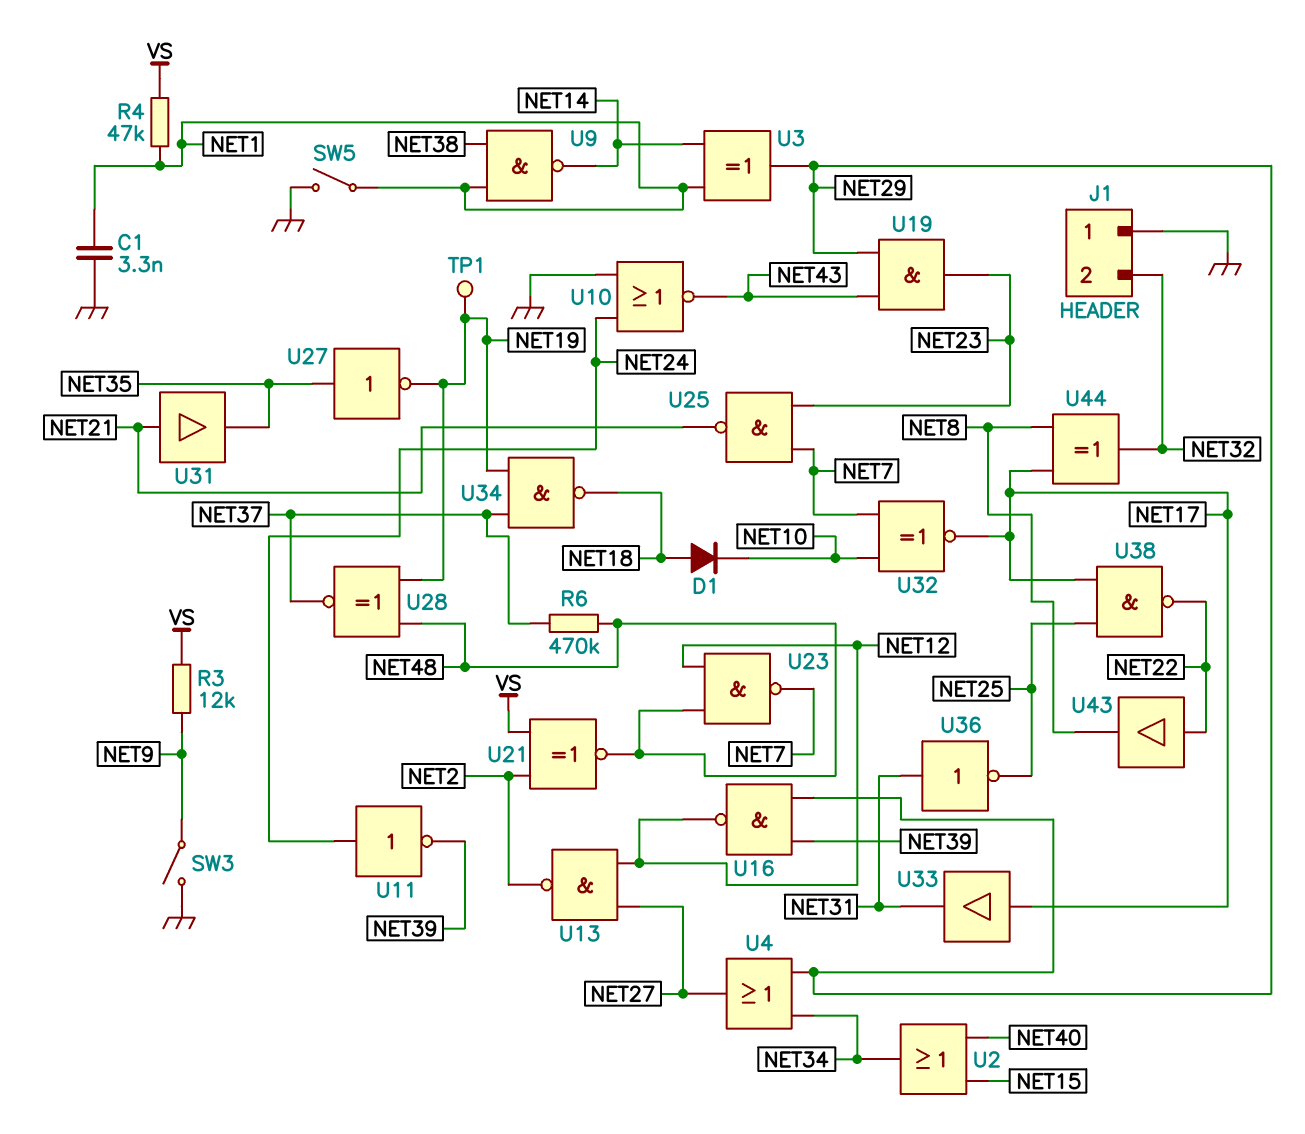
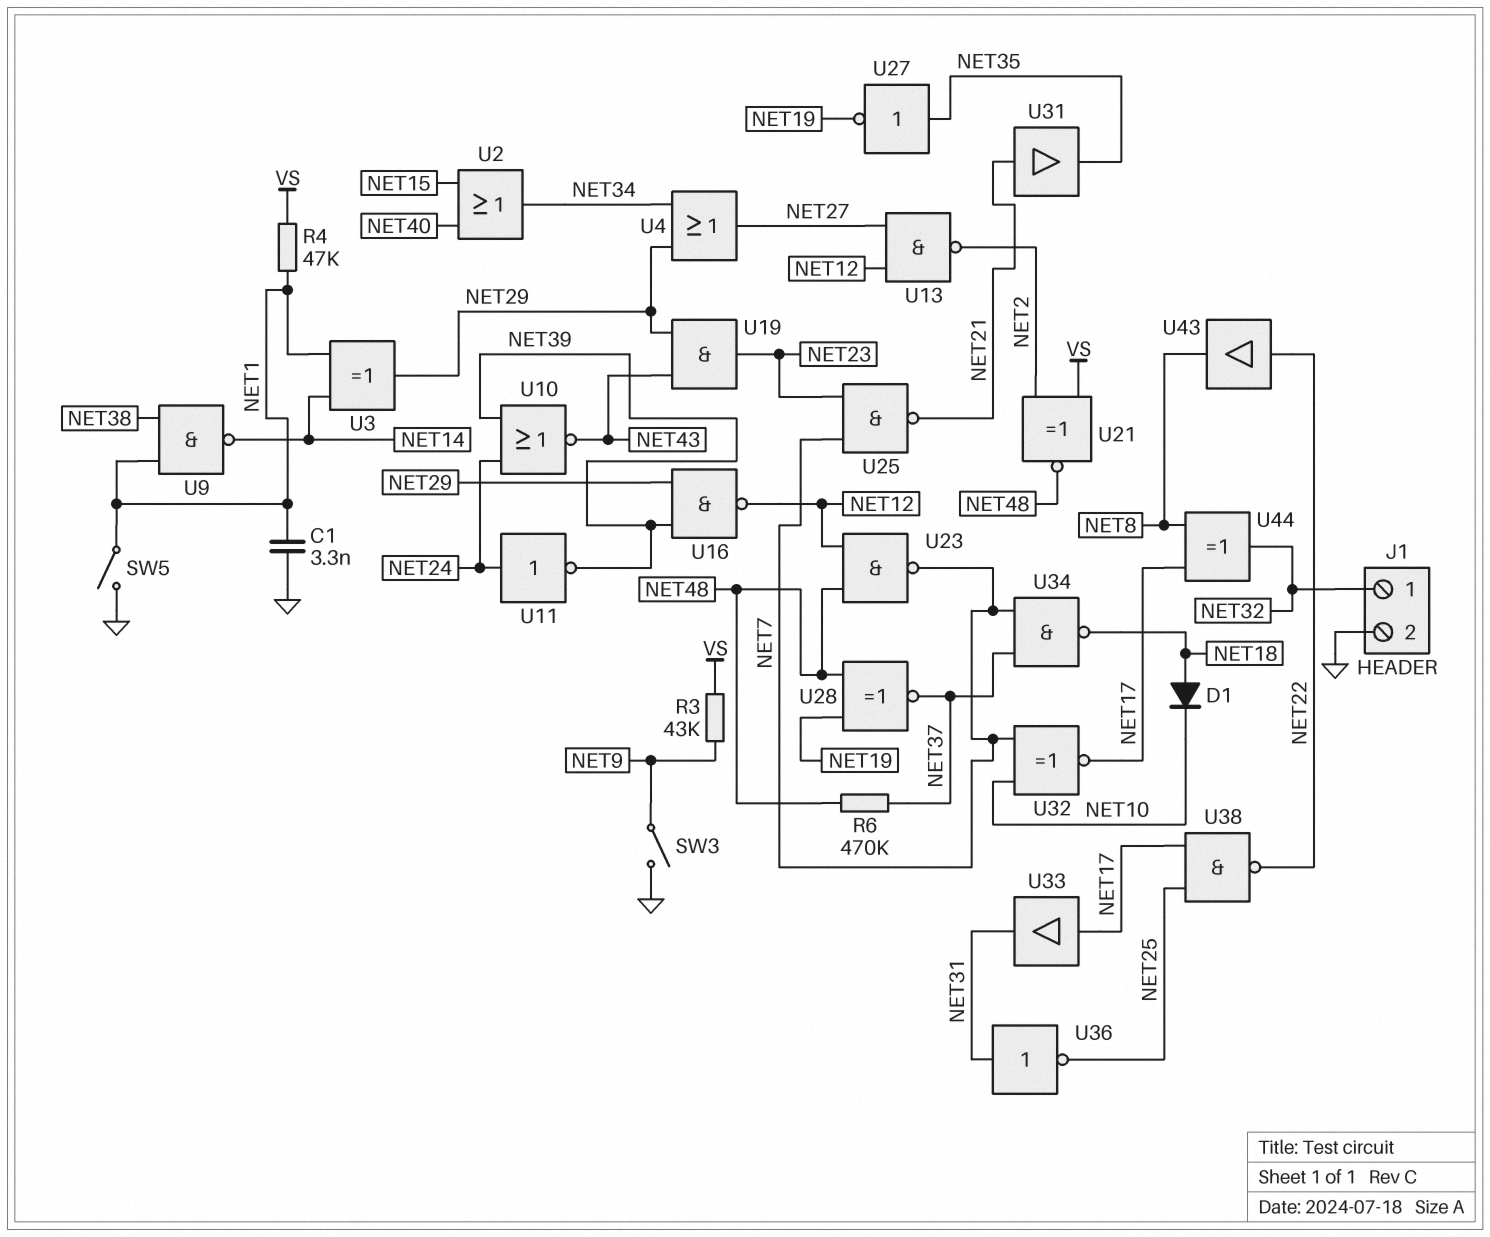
J1 pin 1: GND -> NET32
J1 pin 2: NET32 -> GND
R3: 12k (NET9, VS) -> 43k (NET9, VS)
TP1: test point (NET19) -> none
U10: NOR (in GND, in NET24, out NET43) -> NOR (in NET24, in NET39, out NET43)
U34: NAND (in NET19, in NET37, out NET18) -> NAND (in NET7, in NET37, out NET18)

